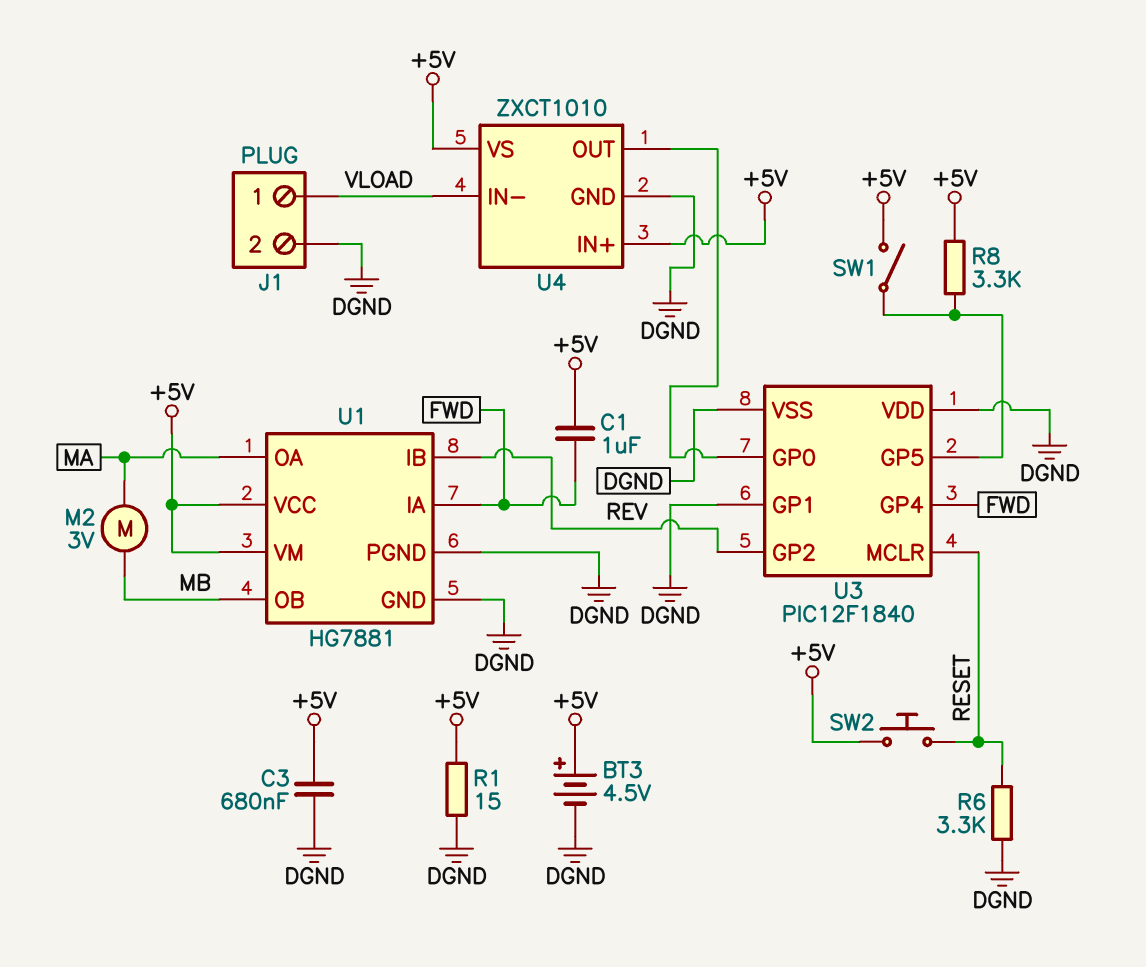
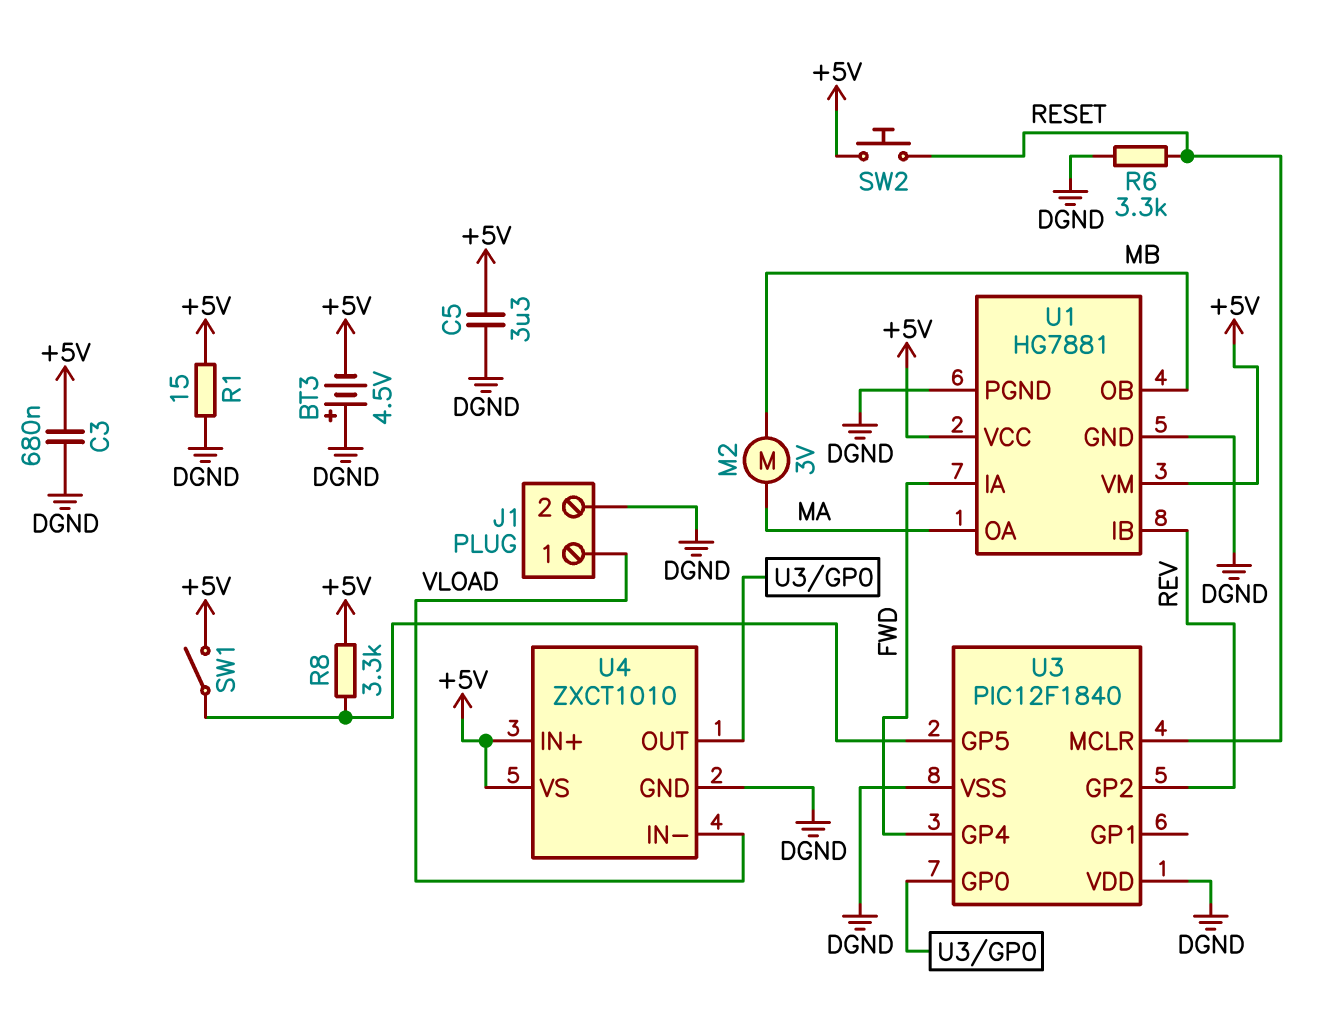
BT3: 4.5V (plus +5V, minus DGND) -> 4.5V (plus DGND, minus +5V)
C1: 1uF (+5V, FWD) -> none
C5: none -> 3.3uF (+5V, DGND)
U3 pin GP1: DGND -> none

